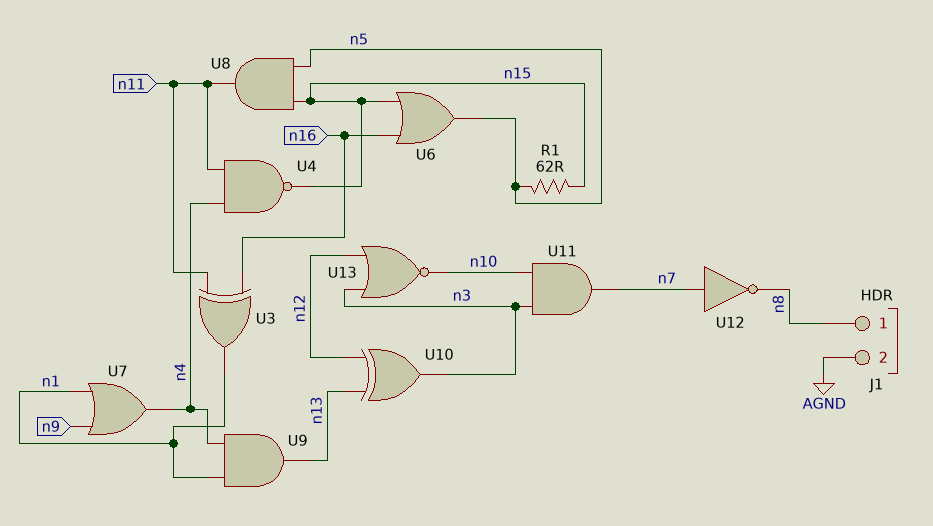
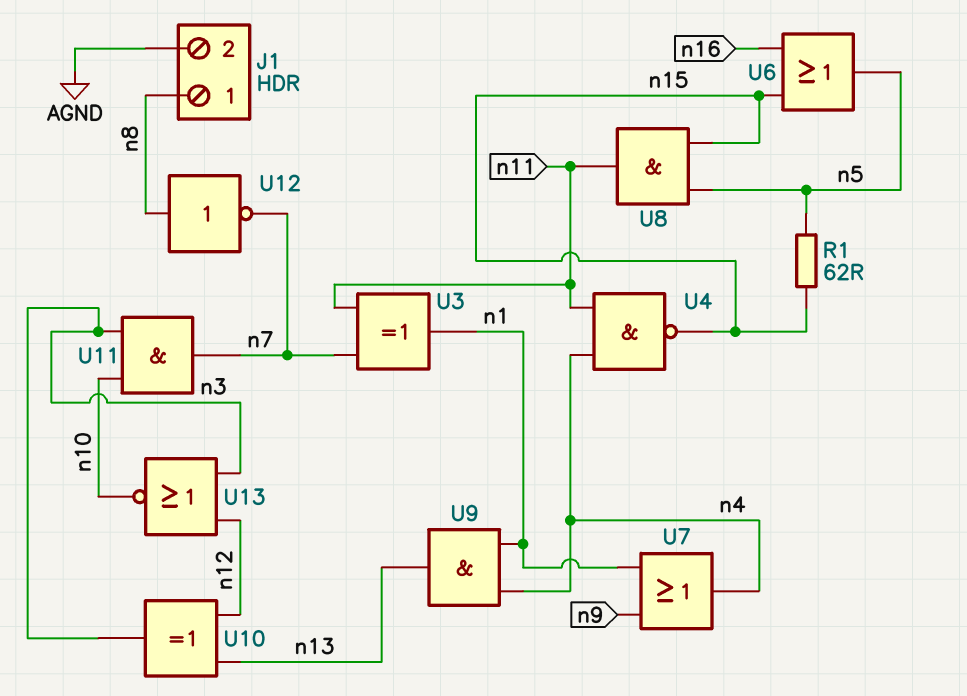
U3: XOR (in n11, in n16, out n1) -> XOR (in n7, in n11, out n1)
U12: NOT (in n7, out n8) -> NOT (in n8, out n7)

